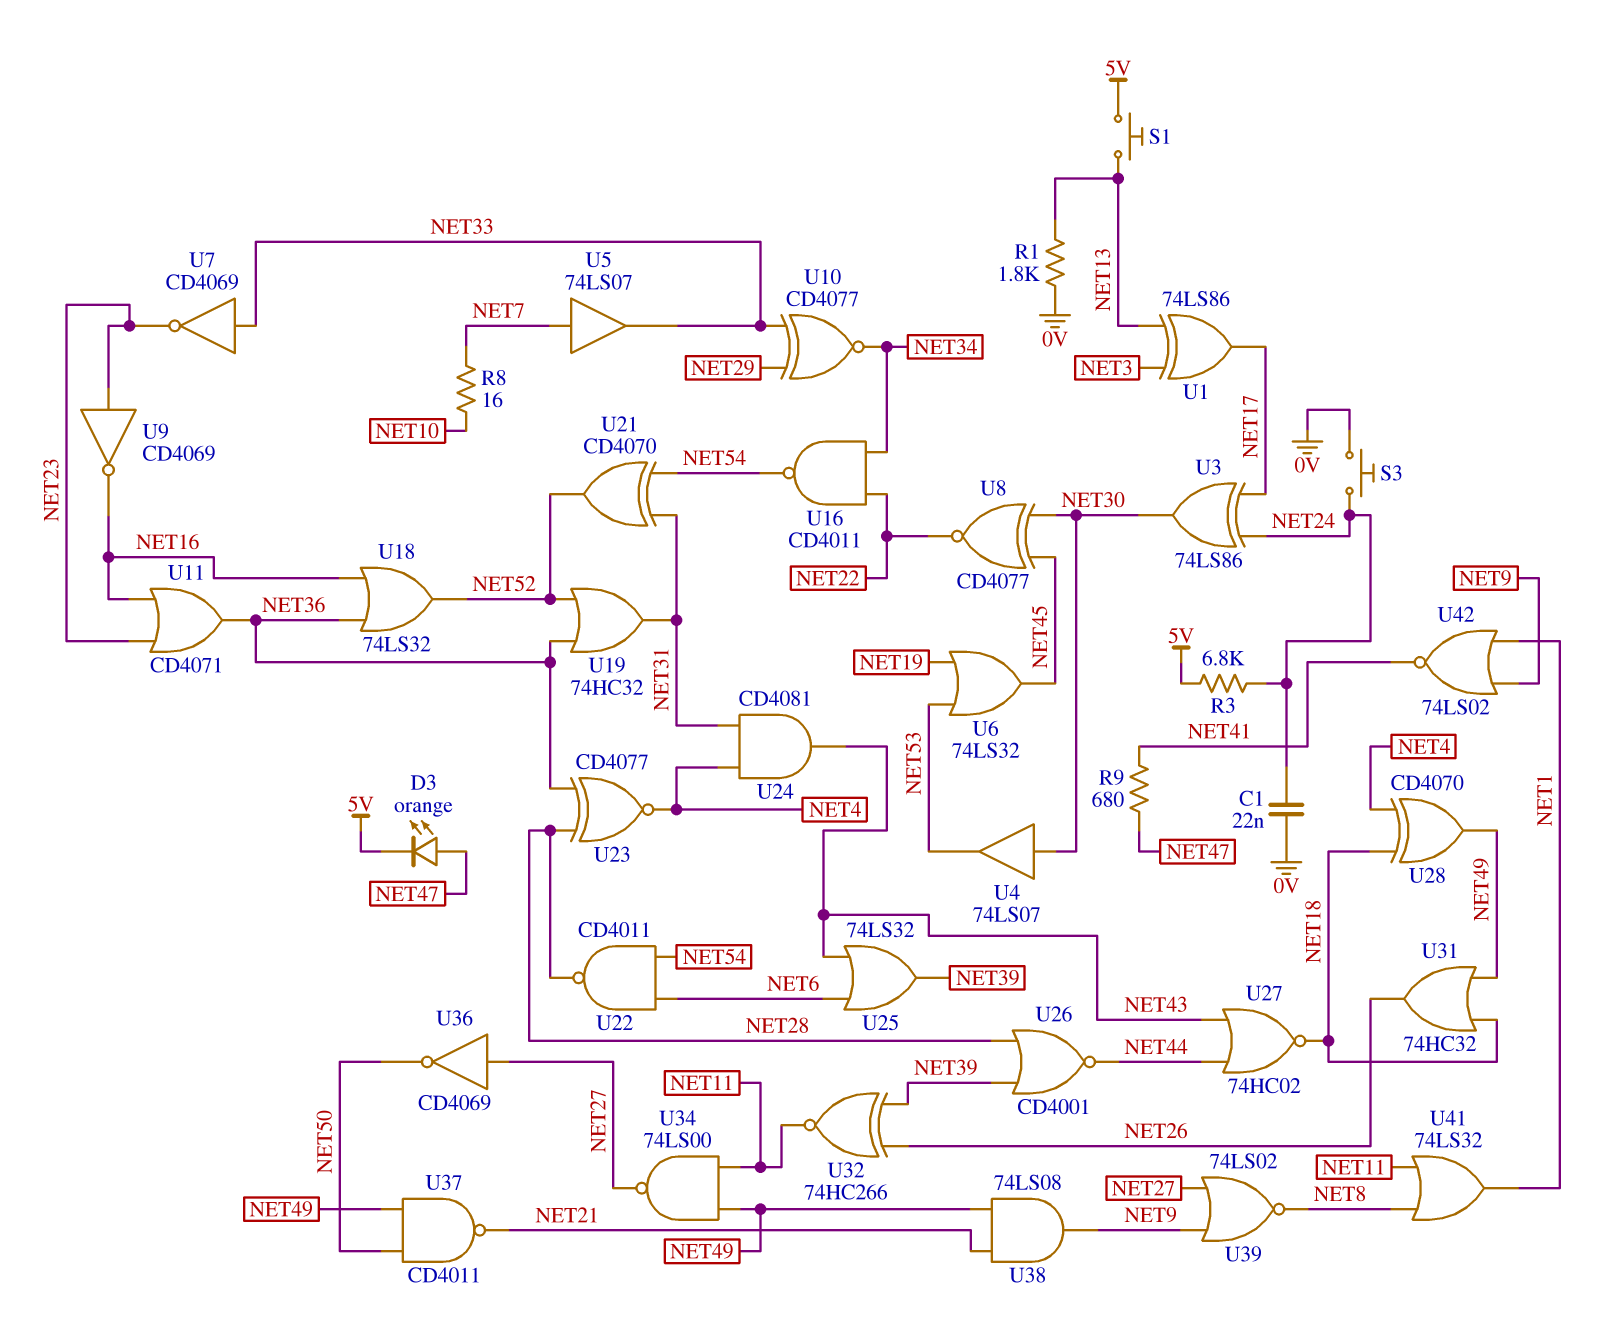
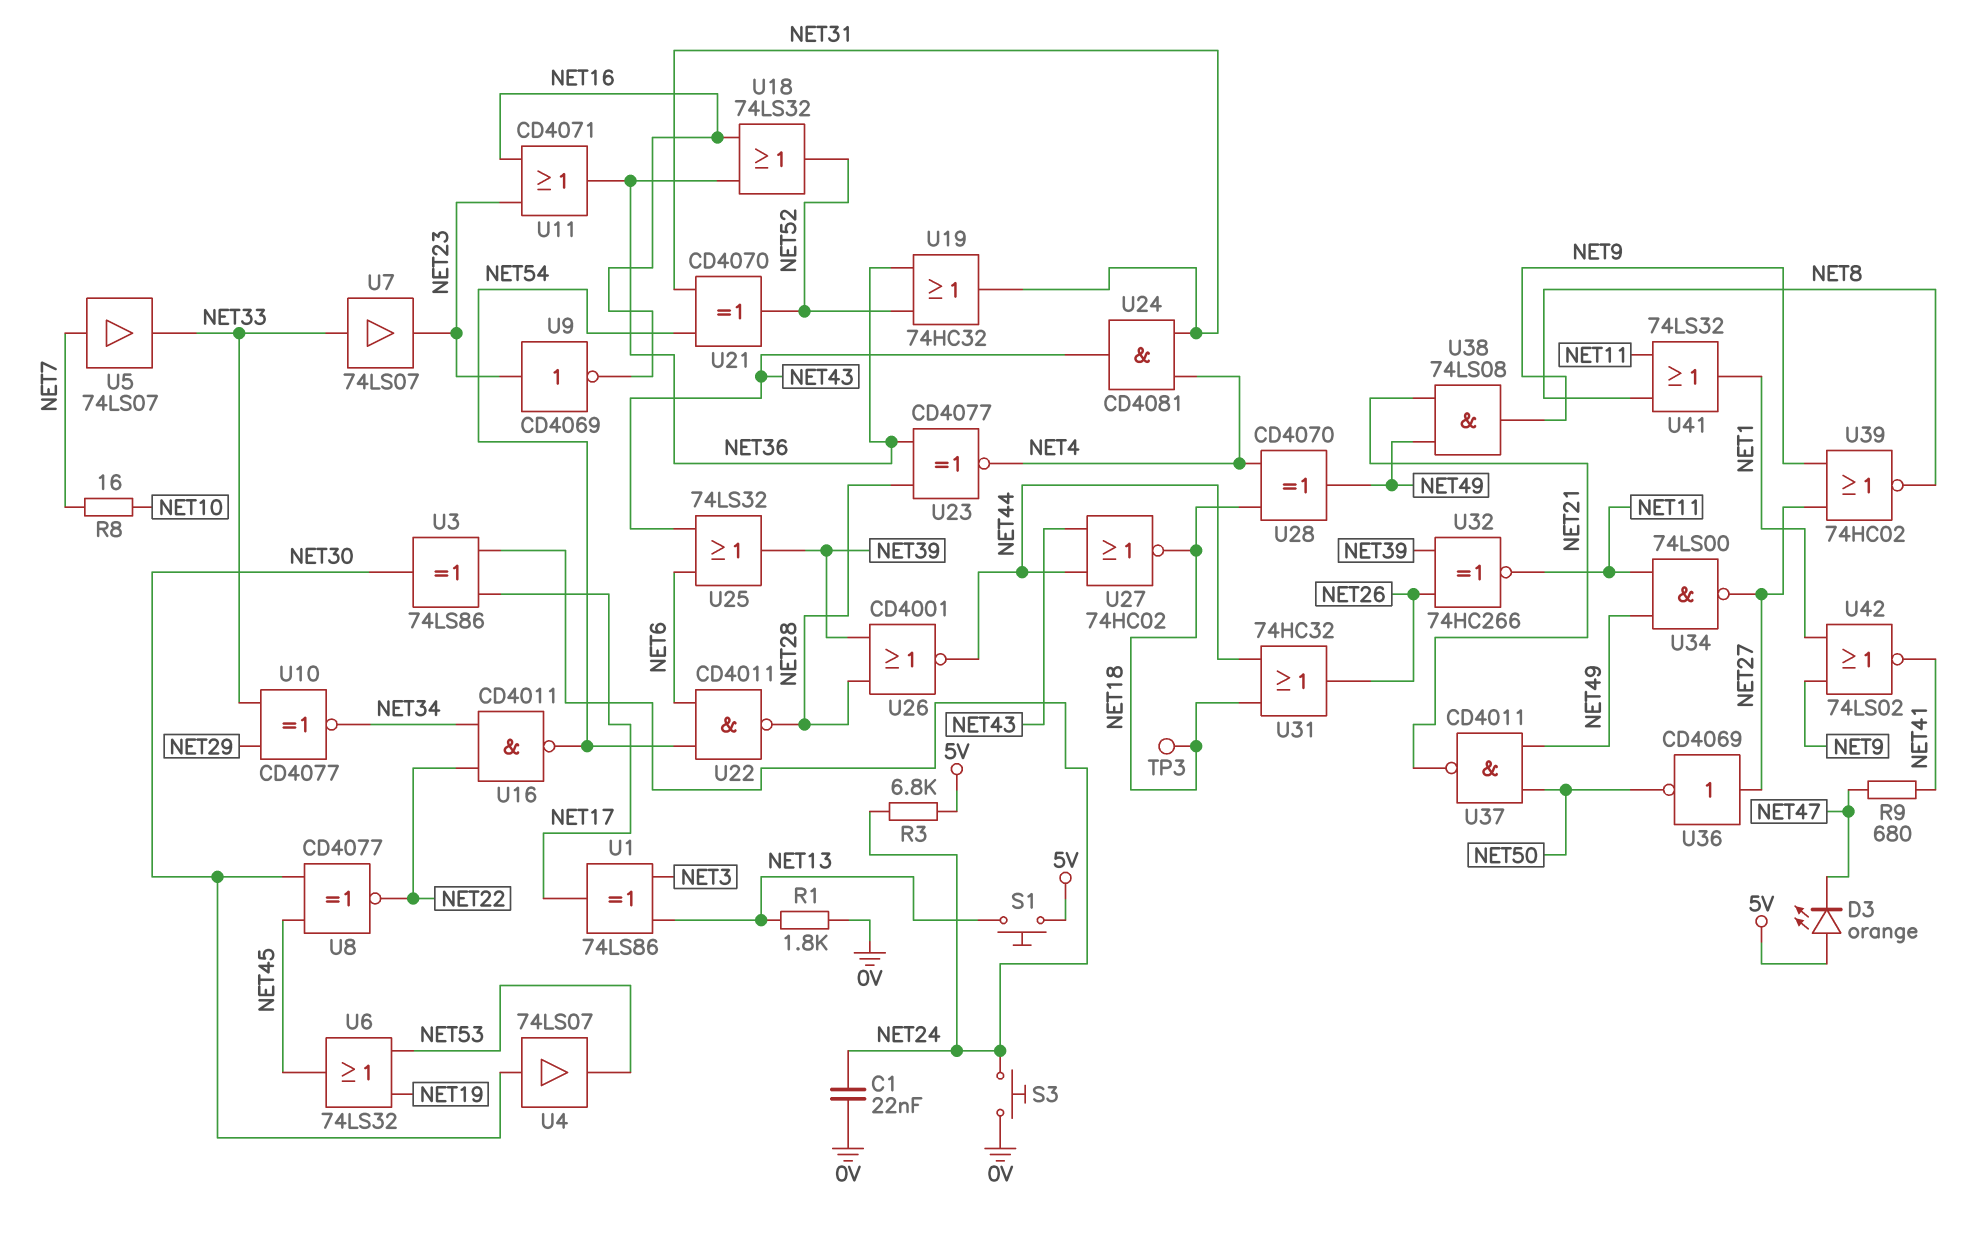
D3: LED orange (A NET47, K 5V) -> LED orange (A 5V, K NET47)
TP3: none -> test point (NET18)
U7: NOT CD4069 (in NET33, out NET23) -> buffer 74LS07 (in NET33, out NET23)
U31: OR 74HC32 (in NET18, in NET49, out NET26) -> OR 74HC32 (in NET18, in NET44, out NET26)
U39: NOR 74LS02 (in NET9, in NET27, out NET8) -> NOR 74HC02 (in NET9, in NET27, out NET8)

